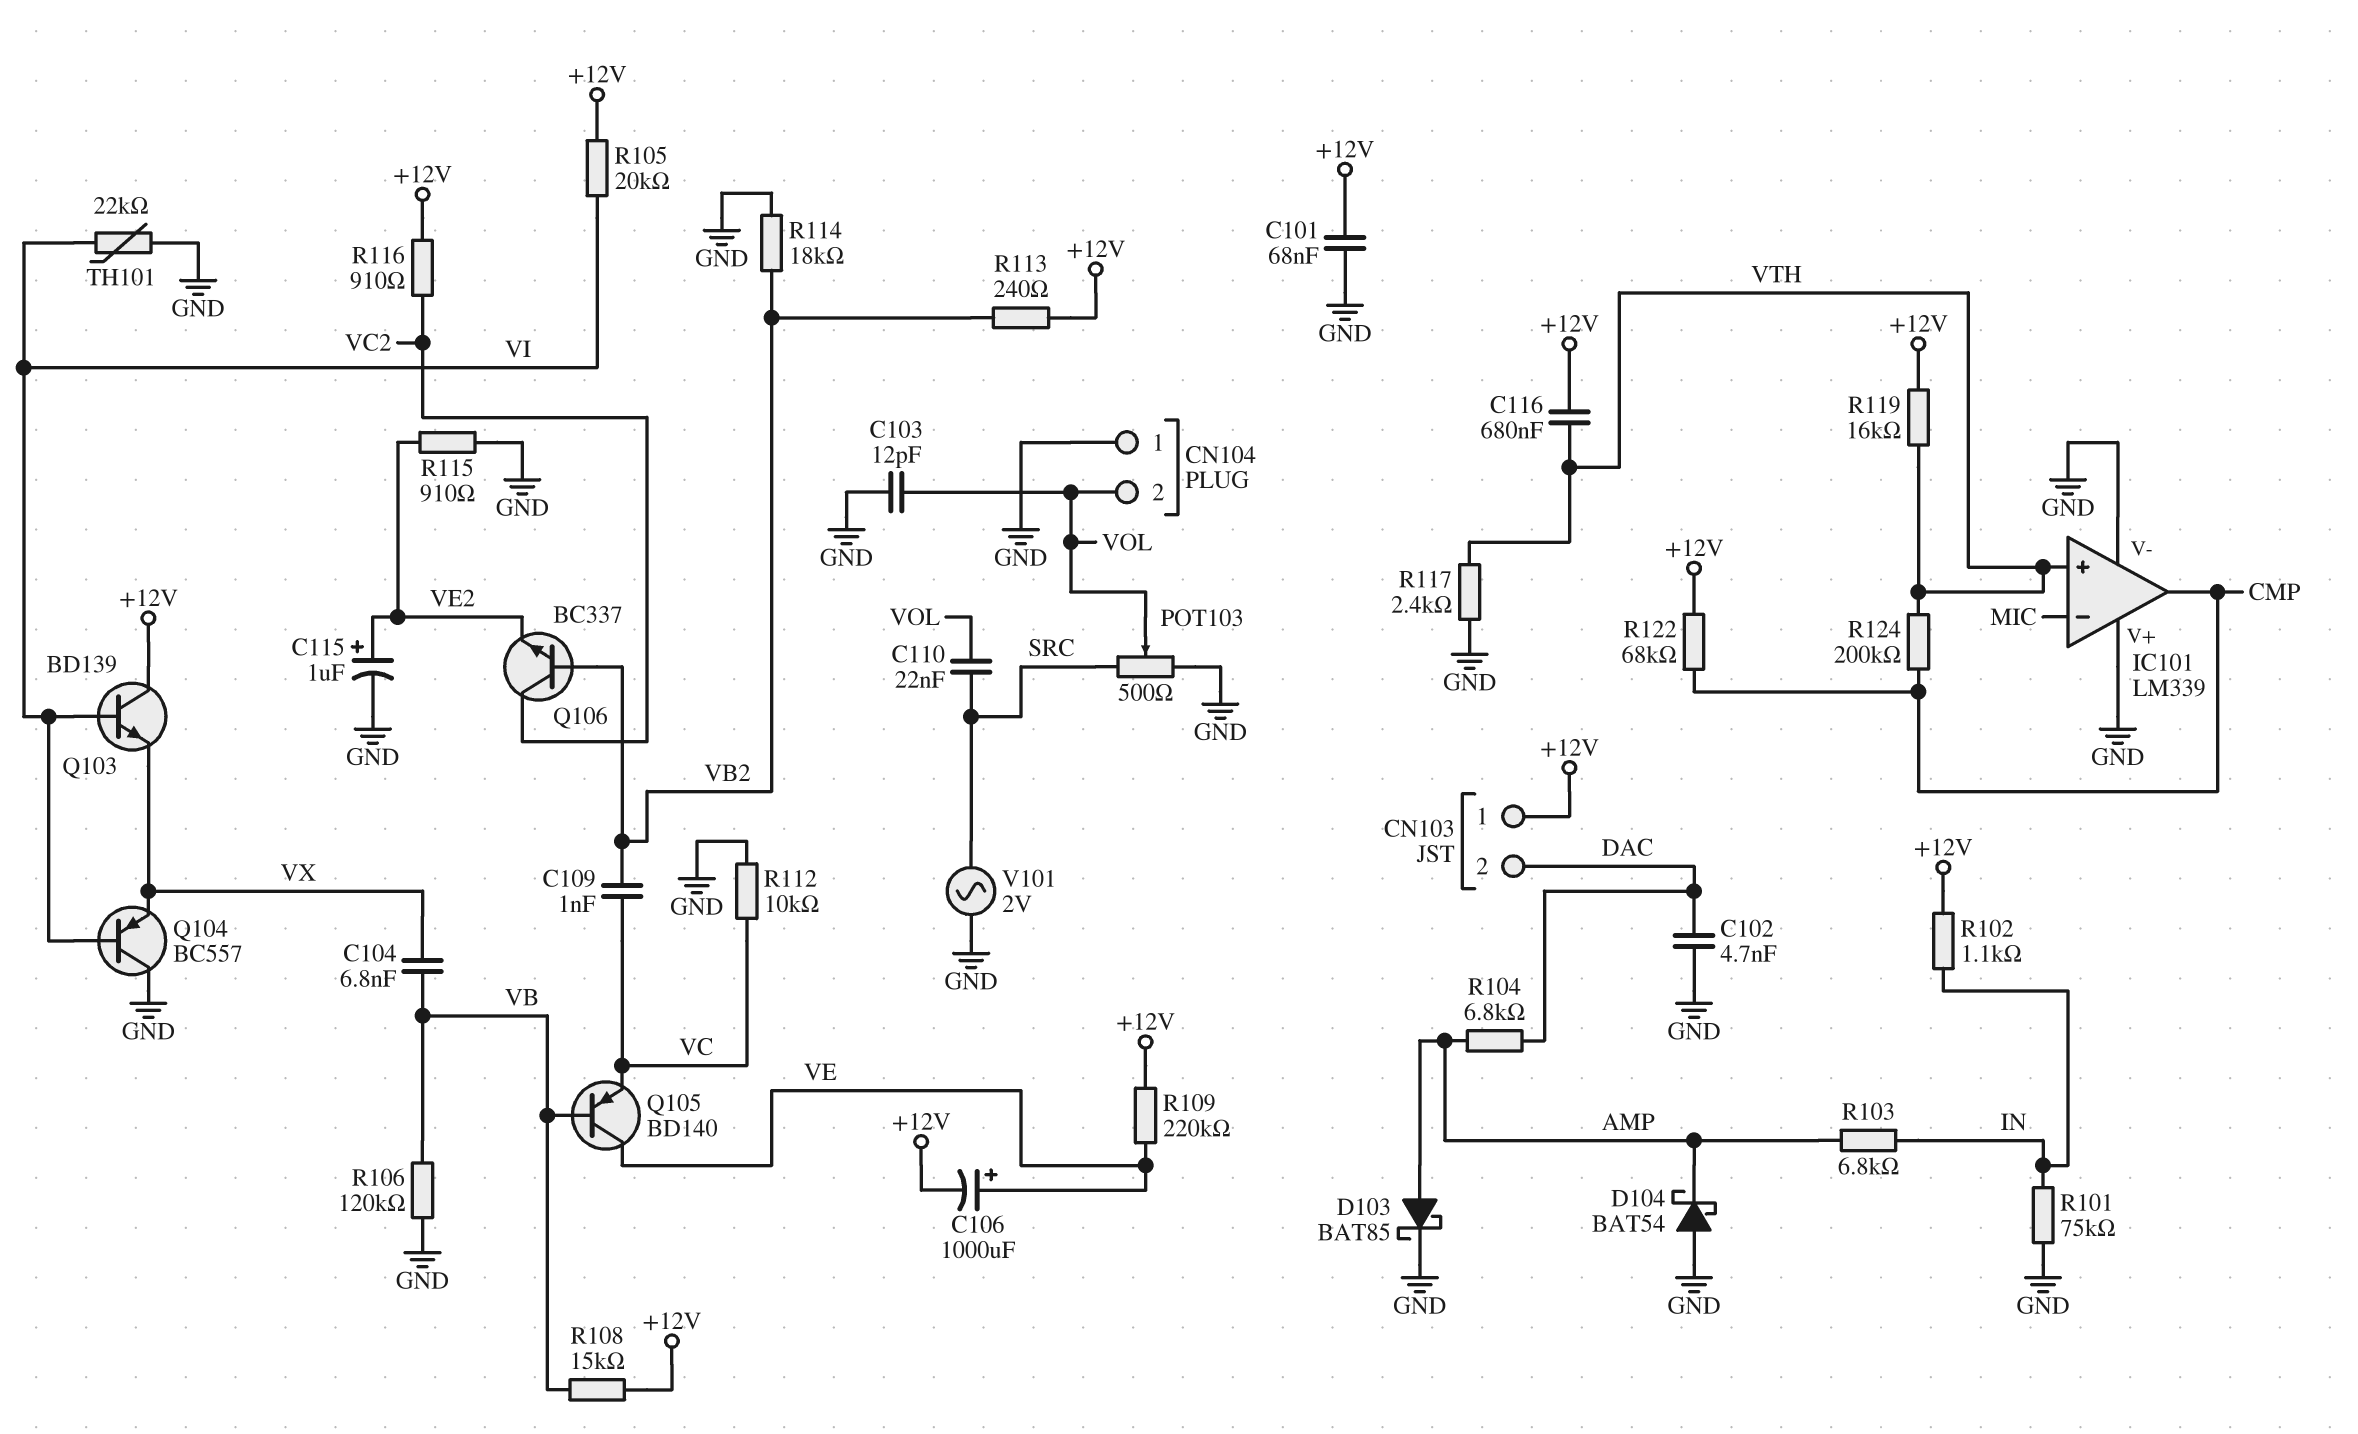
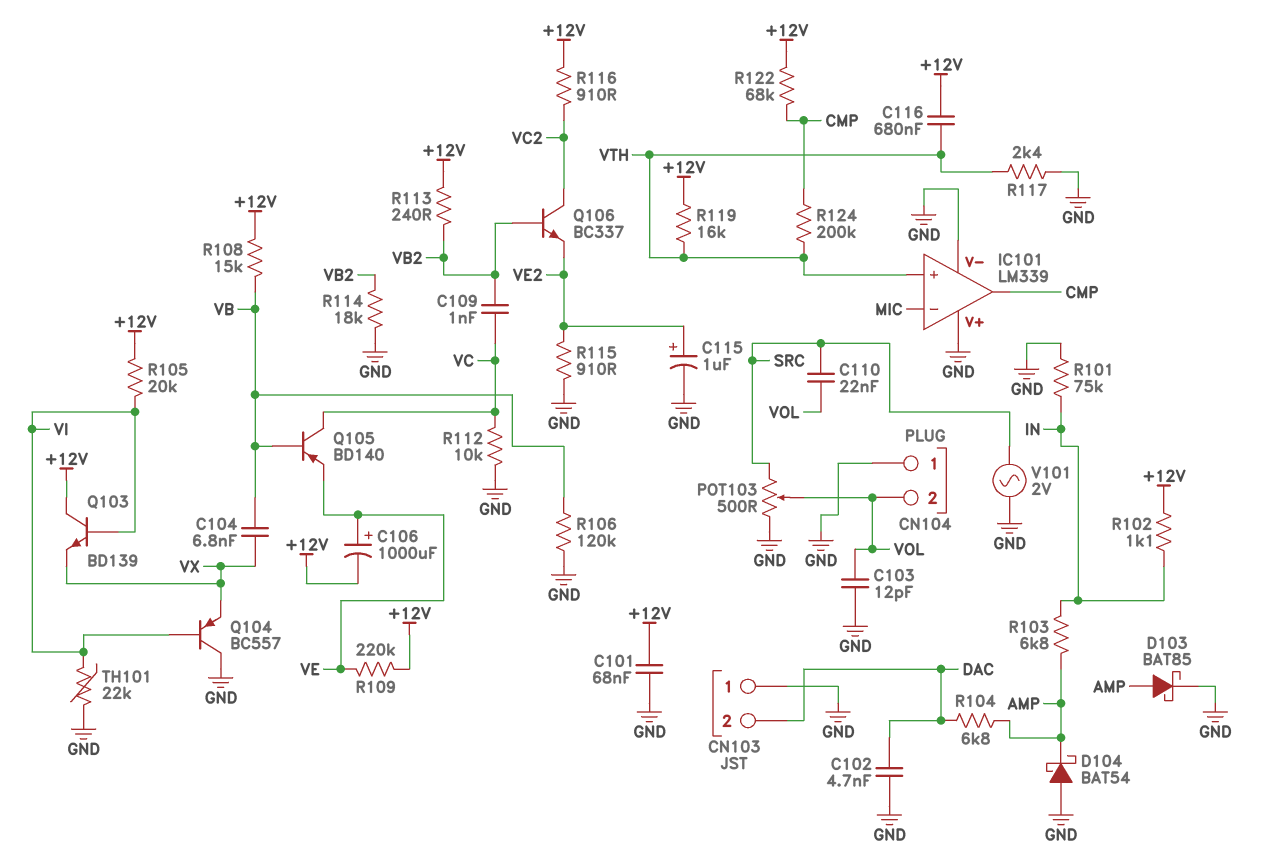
CN103 pin 1: +12V -> GND
Q105: PNP BD140 (B VB, C VE, E VC) -> PNP BD140 (B VB, C VC, E VE)

